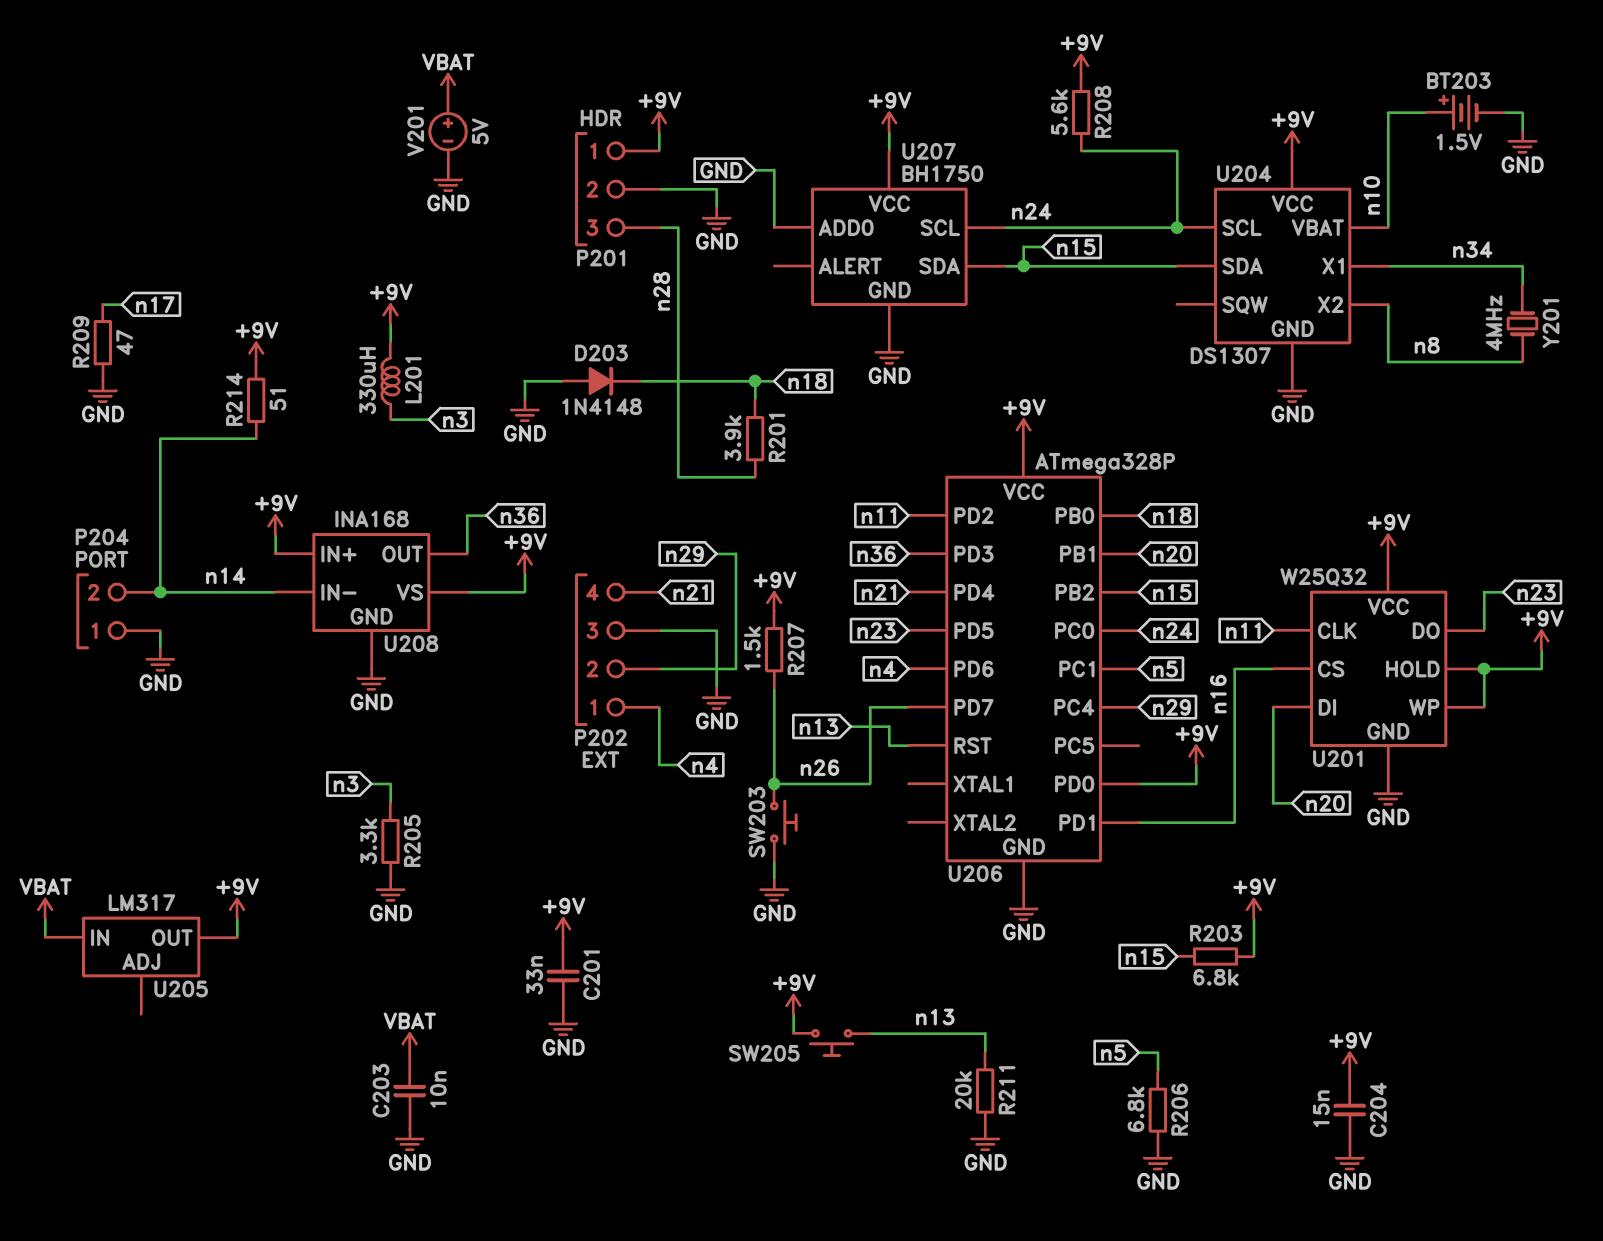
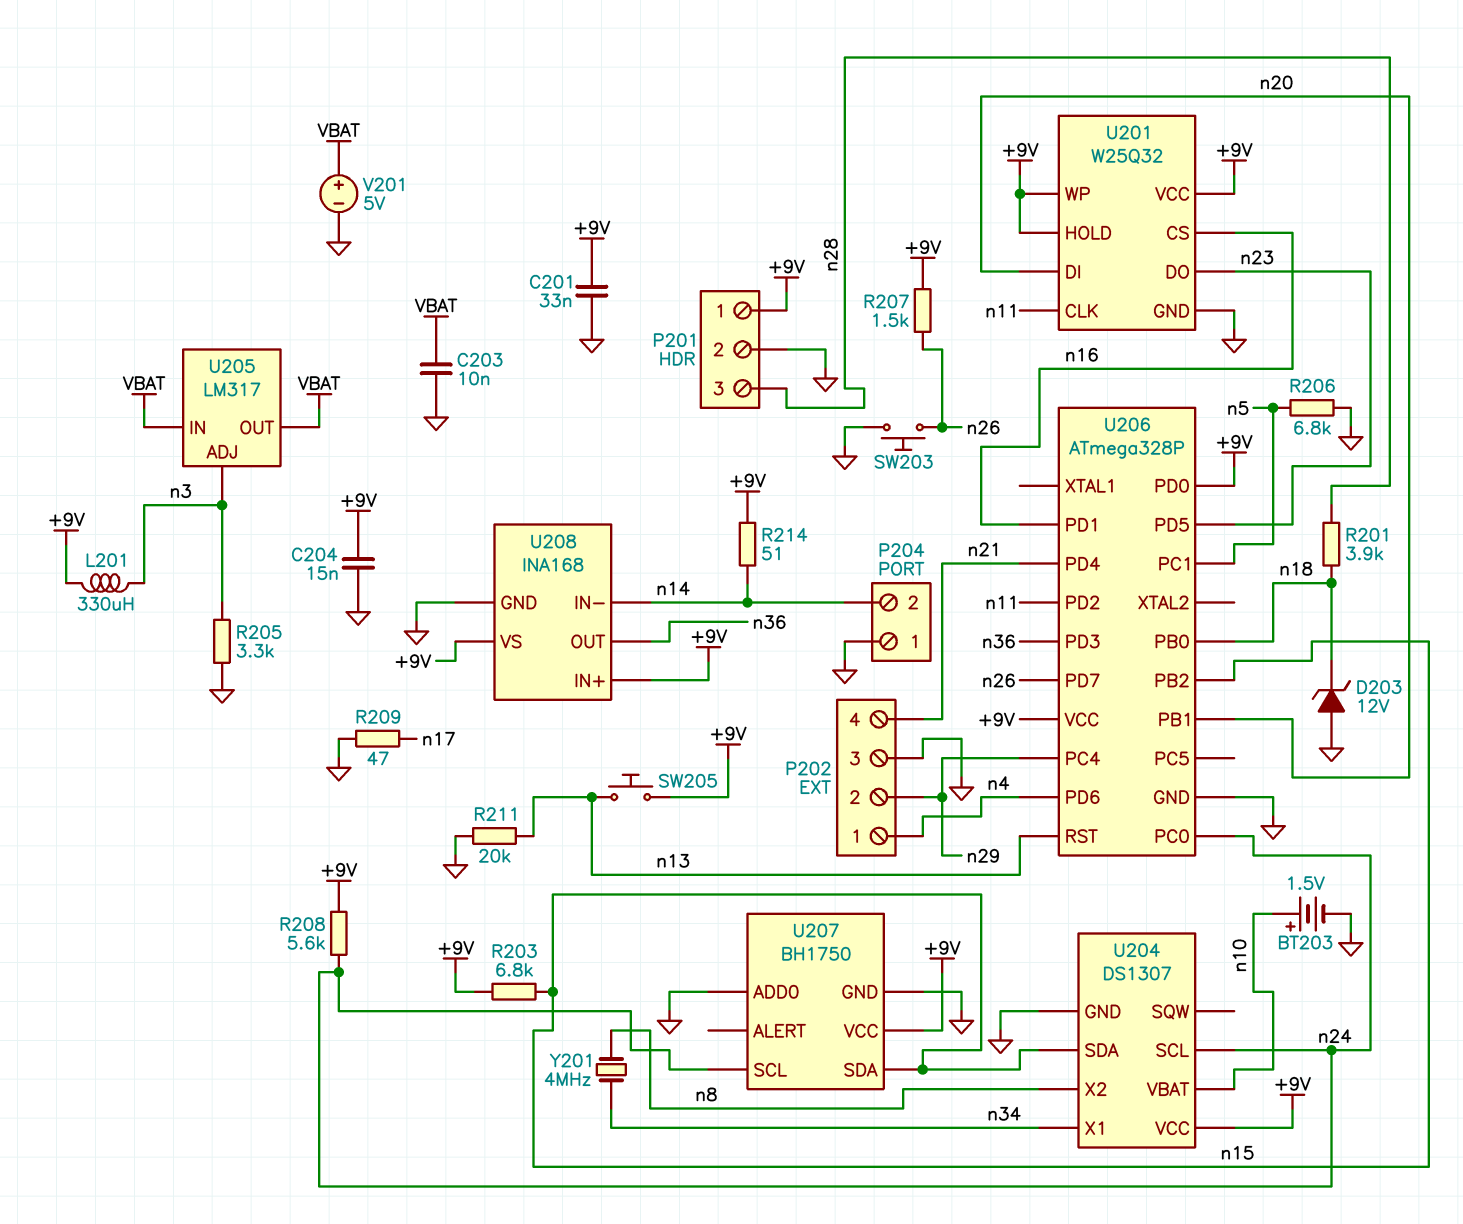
D203: diode 1N4148 (A GND, K n18) -> zener 12V (A GND, K n18)
U205 pin ADJ: none -> n3
U205 pin OUT: +9V -> VBAT

